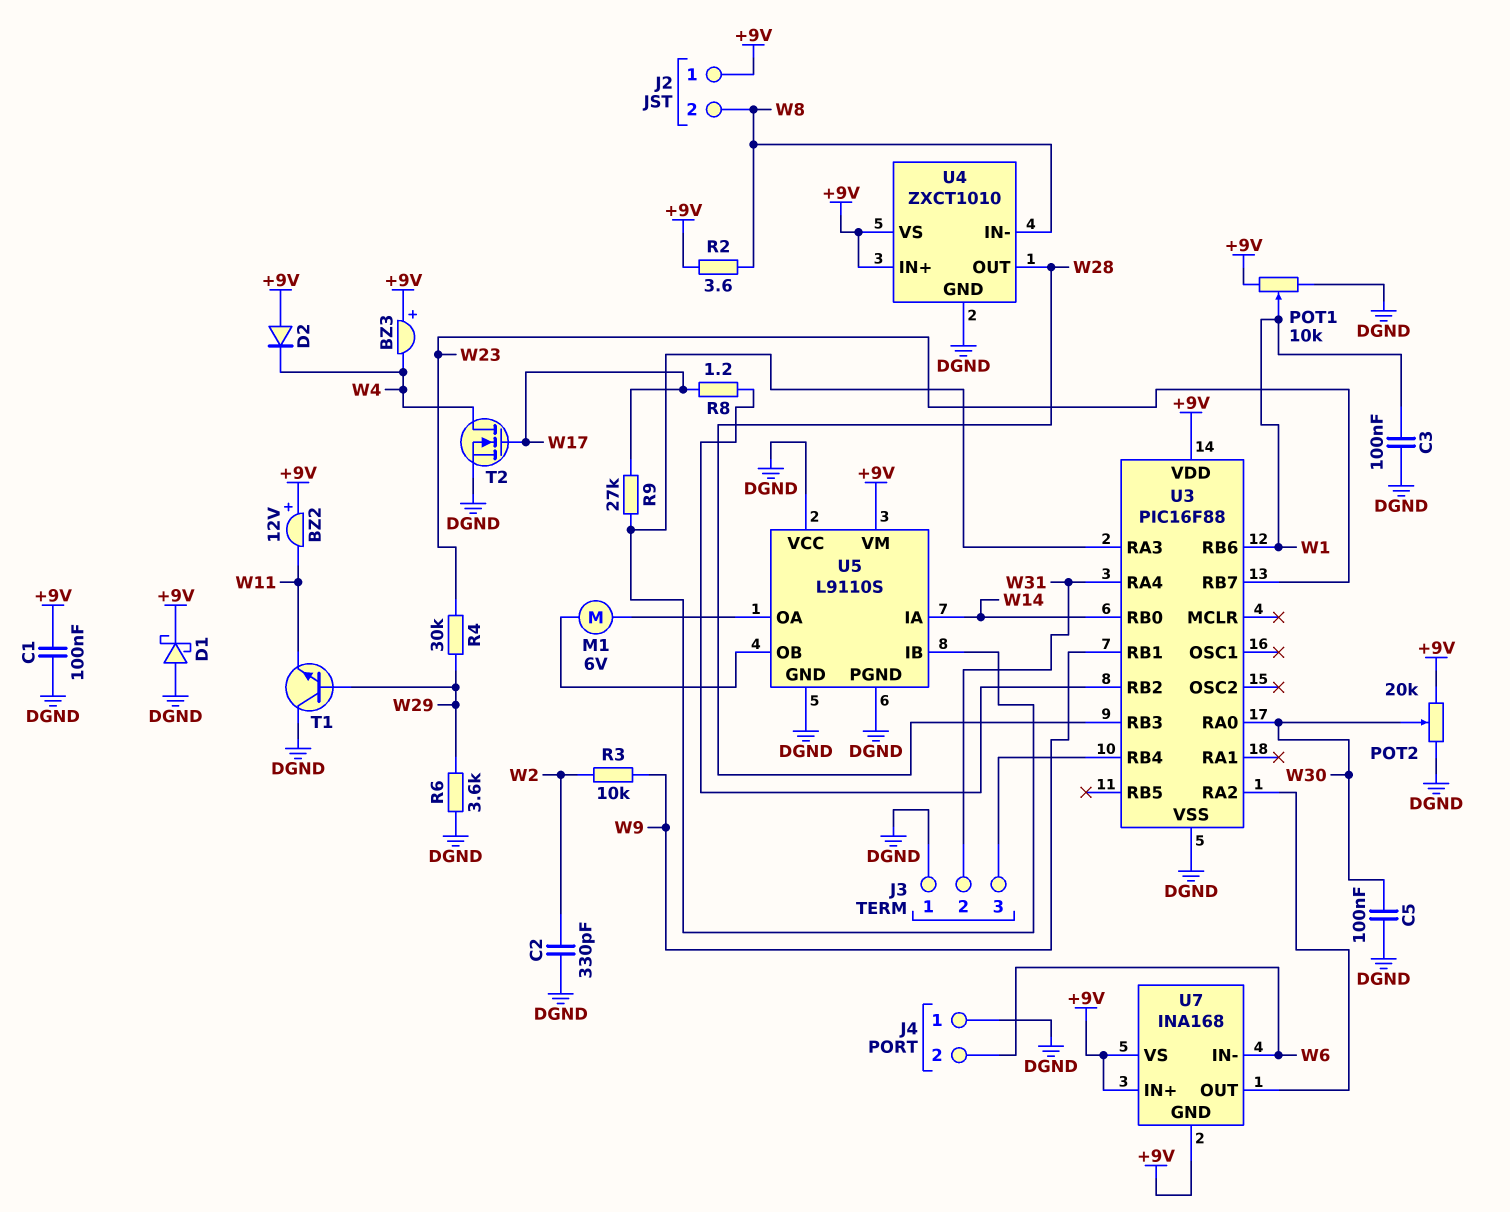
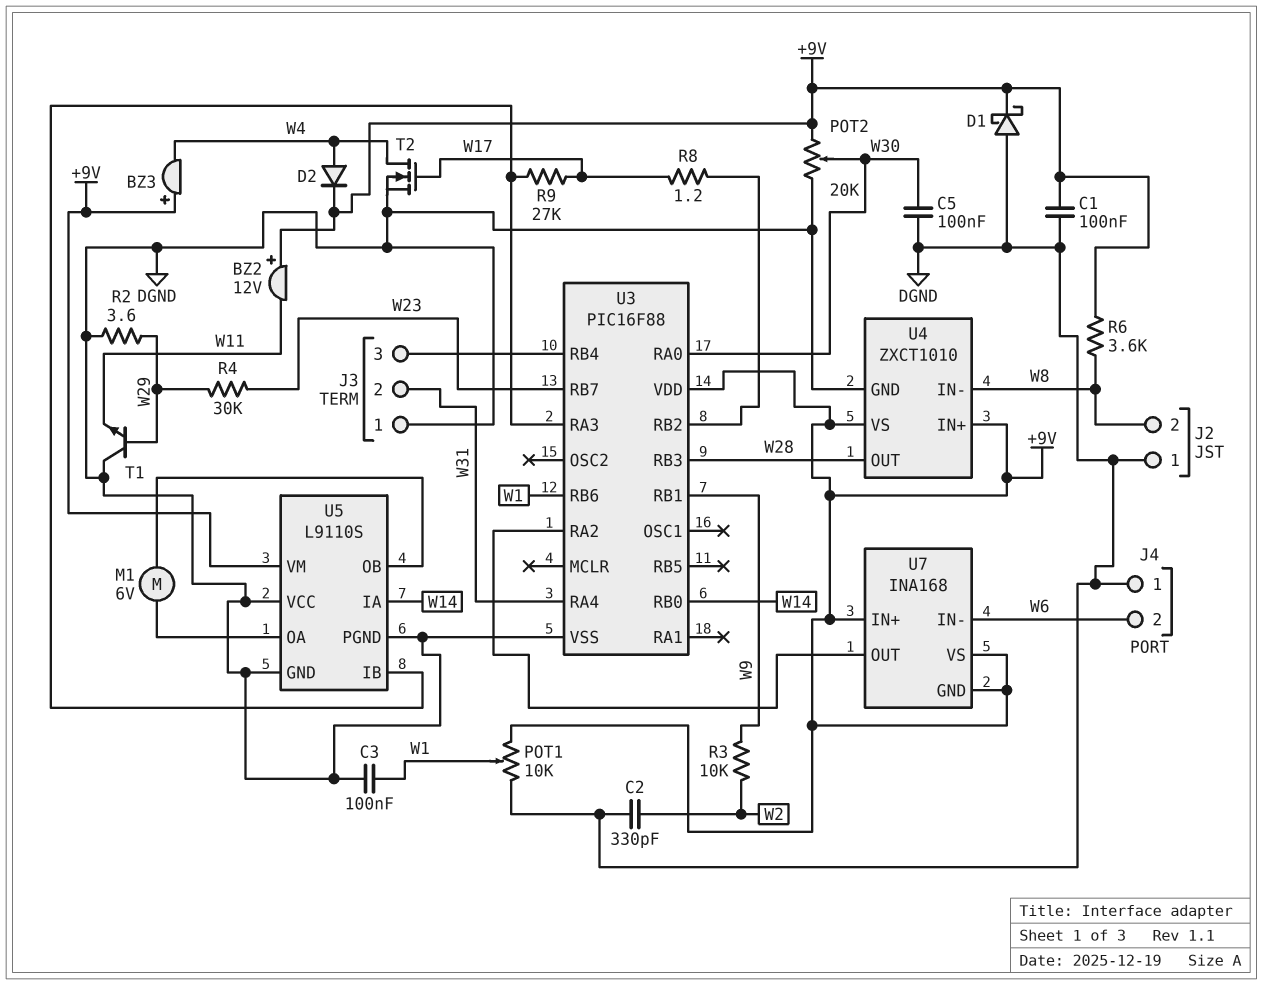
D2: diode (A +9V, K W4) -> diode (A W4, K +9V)
J2 pin 1: +9V -> DGND
R2: 3.6 (+9V, W8) -> 3.6 (DGND, W29)
R6: 3.6k (DGND, W29) -> 3.6k (+9V, W8)

